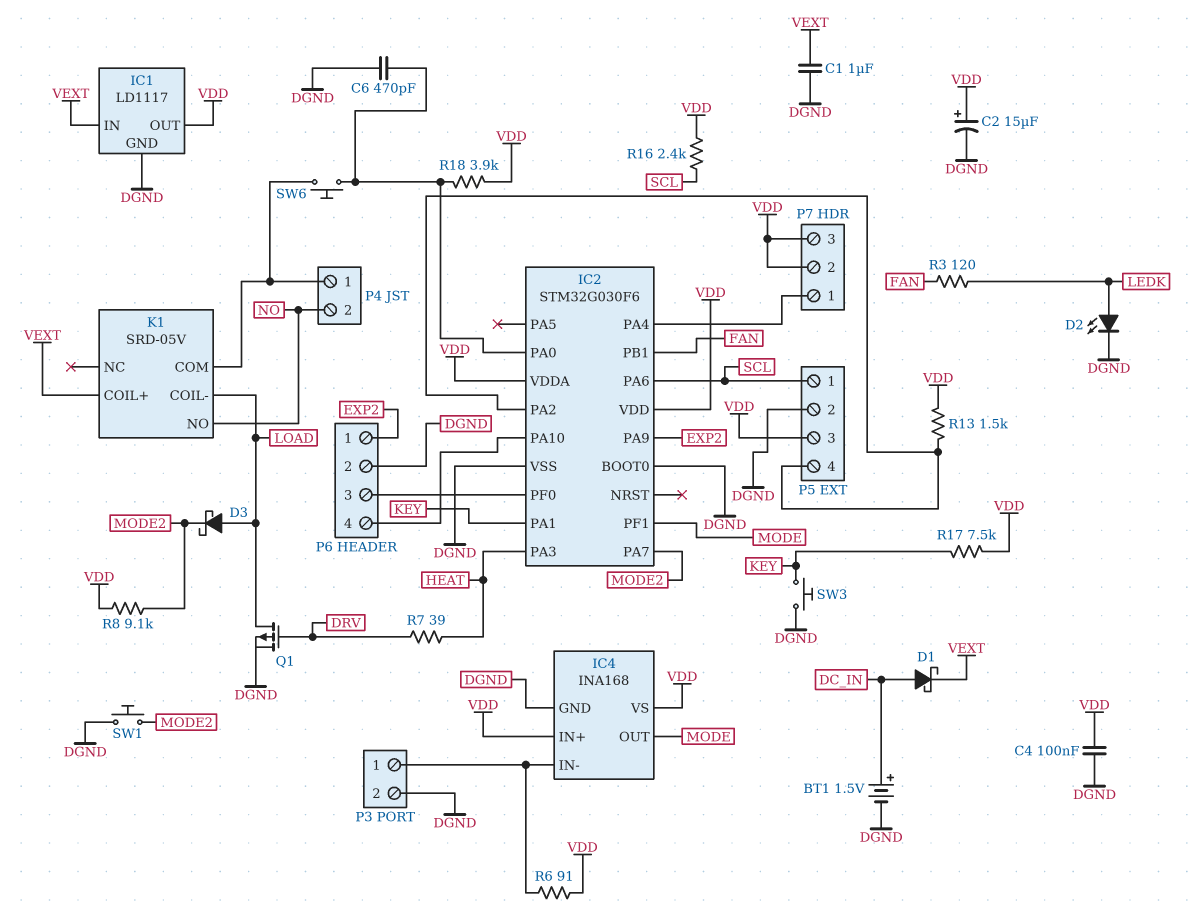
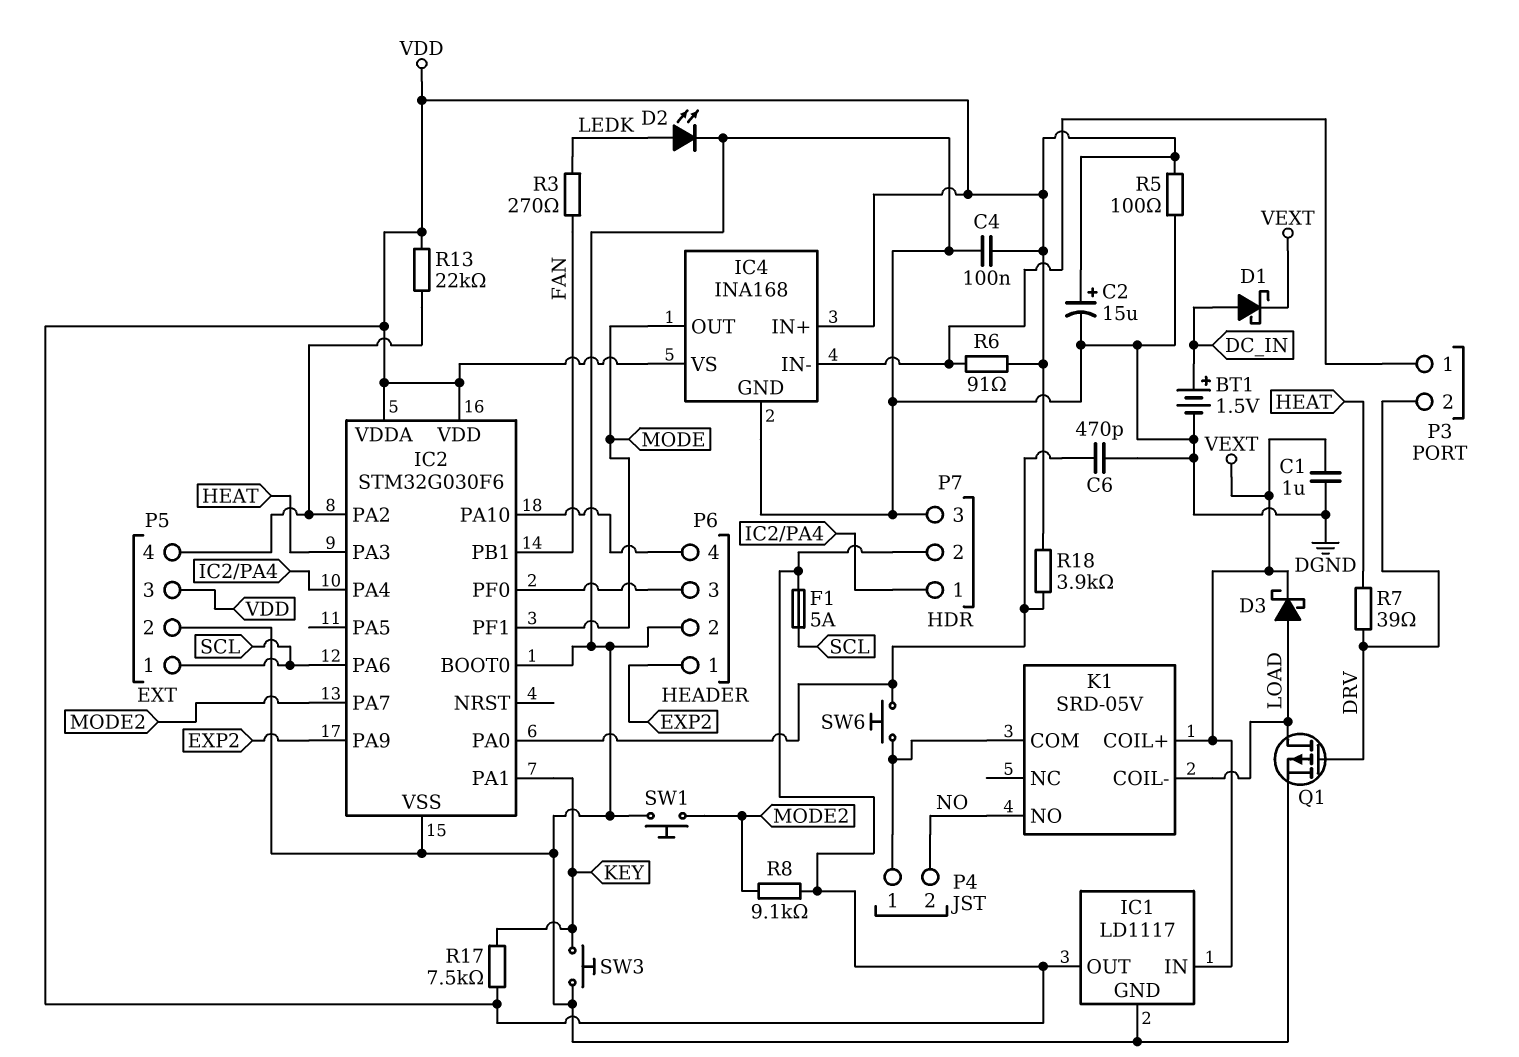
D3: schottky (A LOAD, K MODE2) -> schottky (A LOAD, K VEXT)
F1: none -> 5A (SCL, VDD)
P3 pin 2: DGND -> DRV
P7 pin 3: VDD -> DGND
R3: 120 (FAN, LEDK) -> 270 (FAN, LEDK)
R5: none -> 100 (DGND, VDD)
R13: 1.5k (IC2/PA2, VDD) -> 22k (IC2/PA2, VDD)
R16: 2.4k (SCL, VDD) -> none

